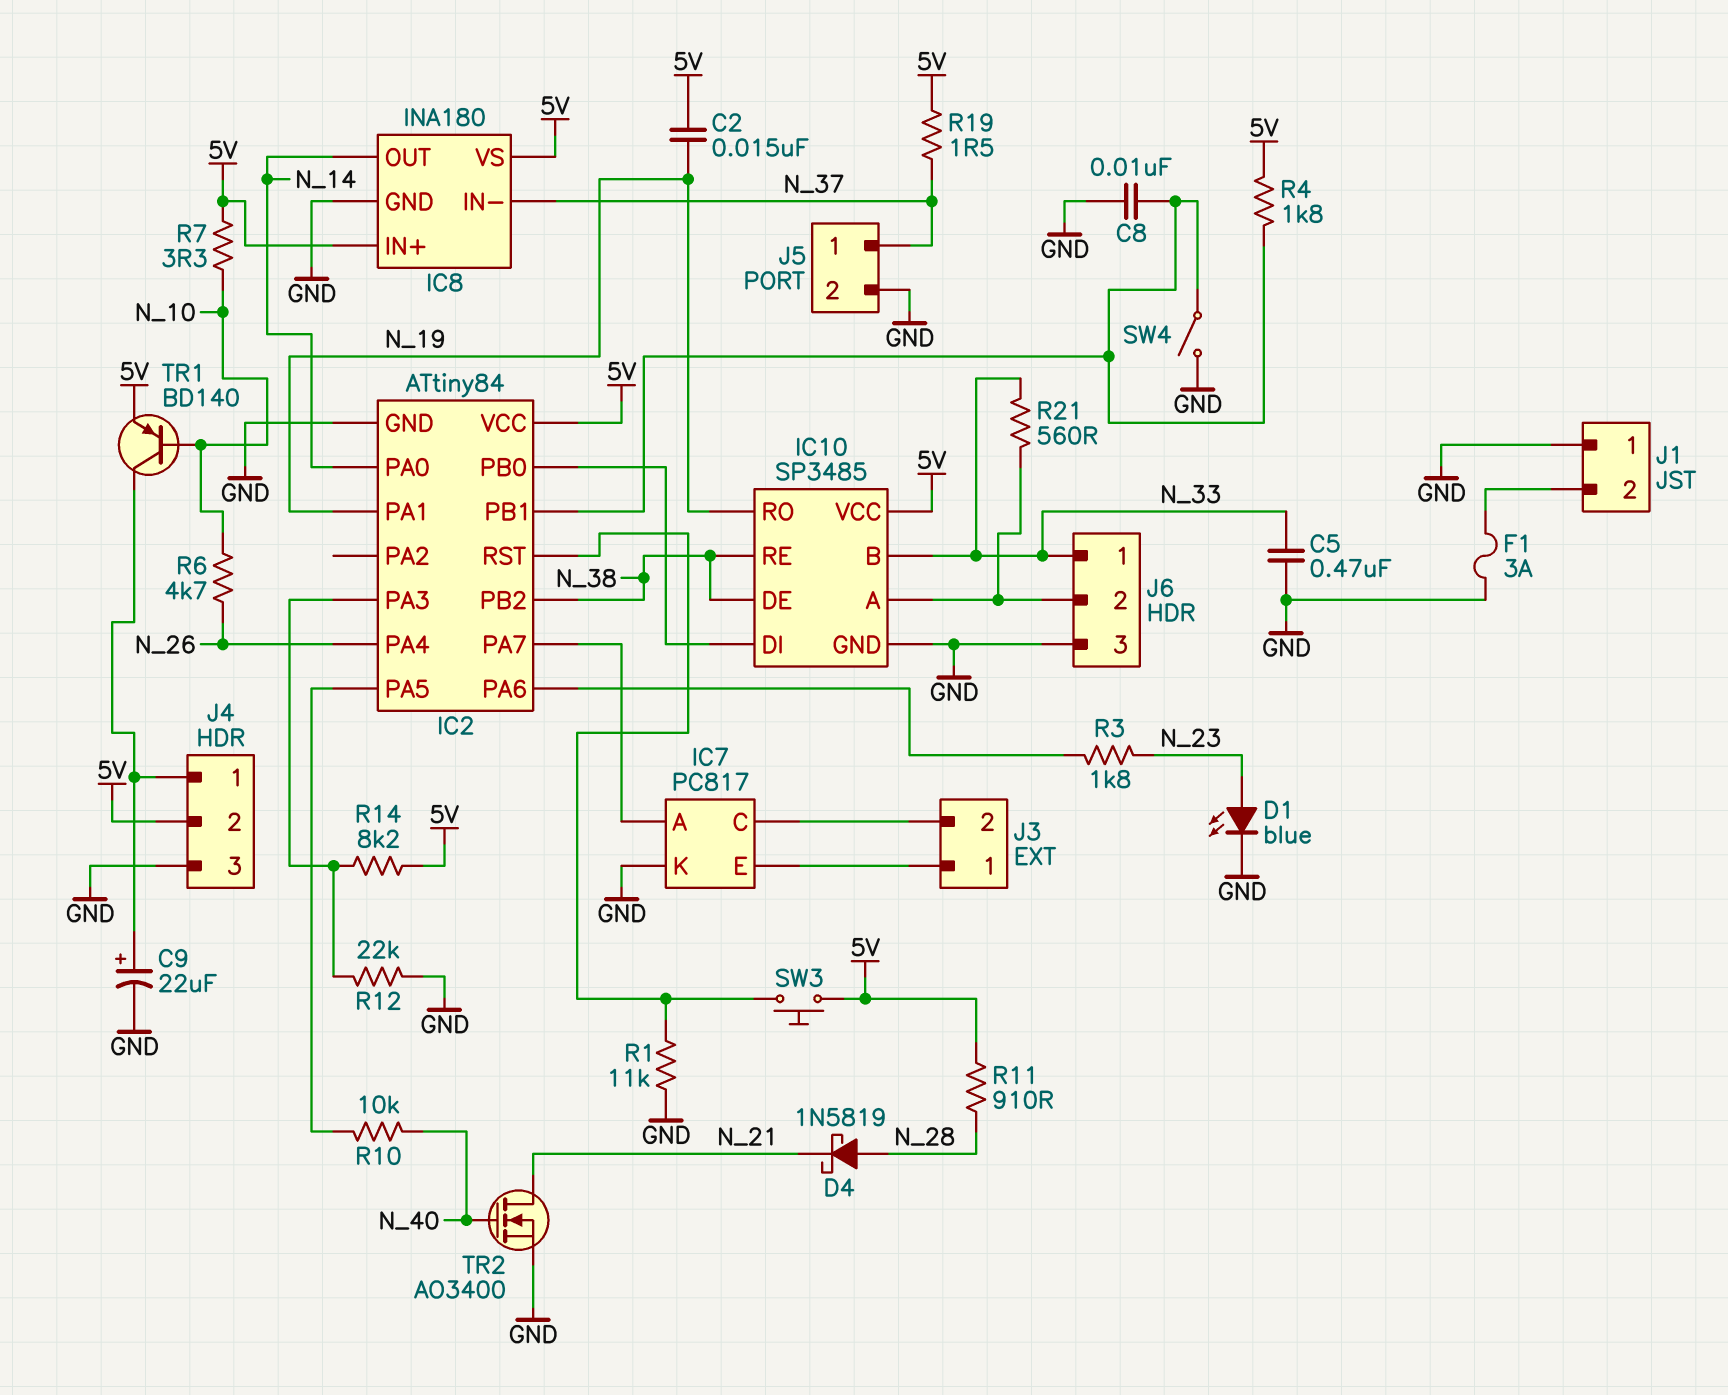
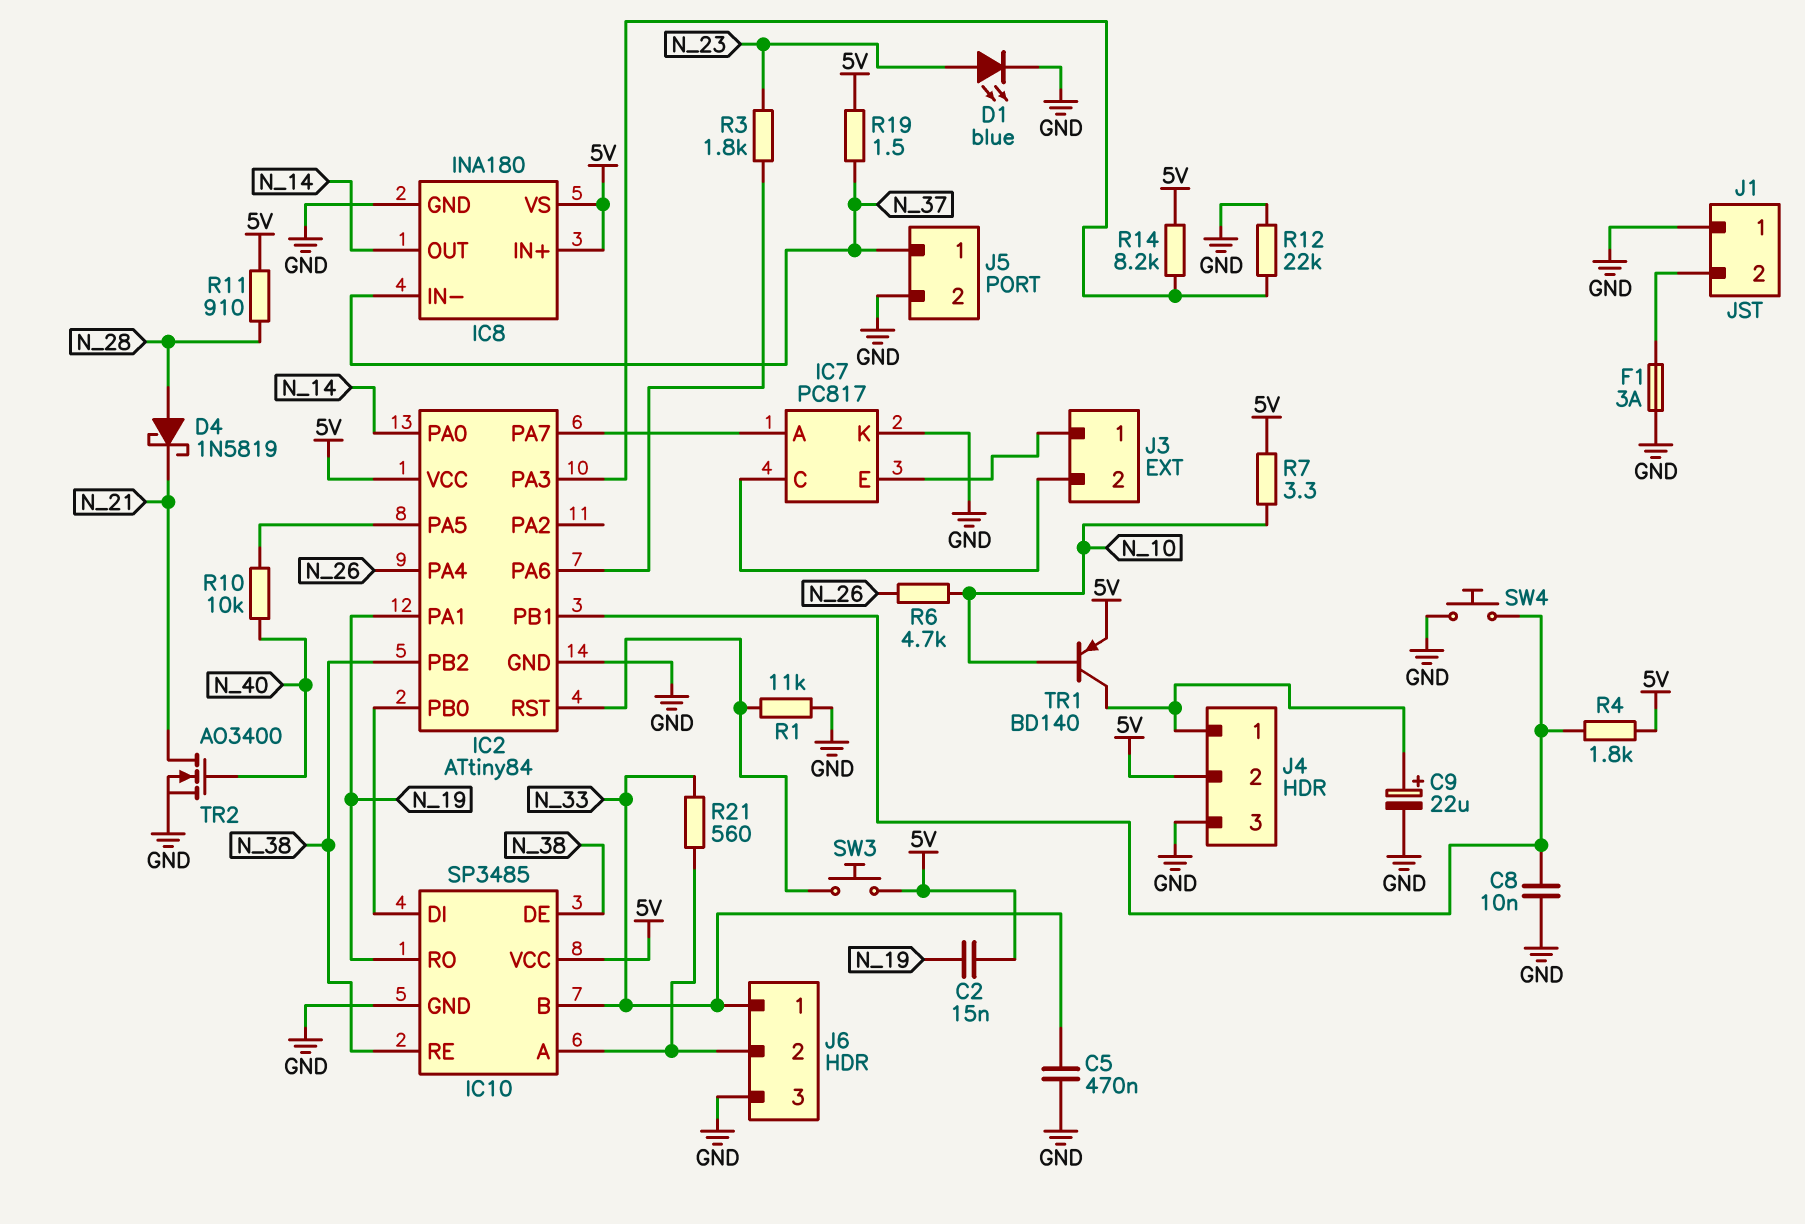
SW4: switch (GND, IC2/PB1) -> button (GND, IC2/PB1)

